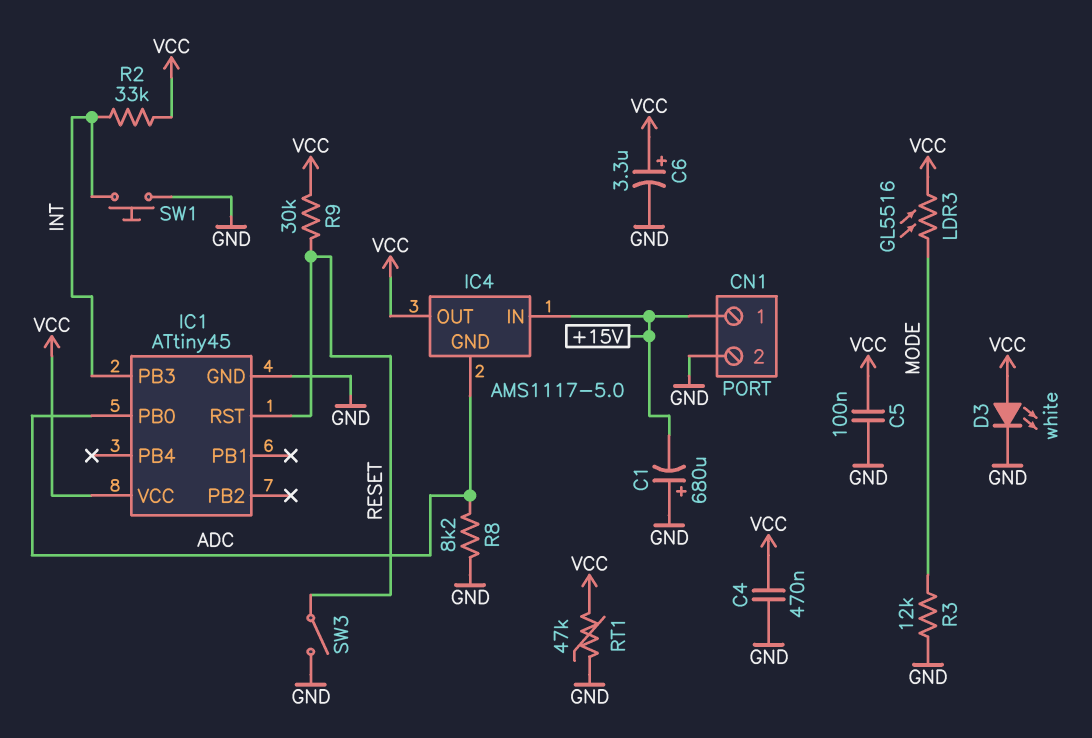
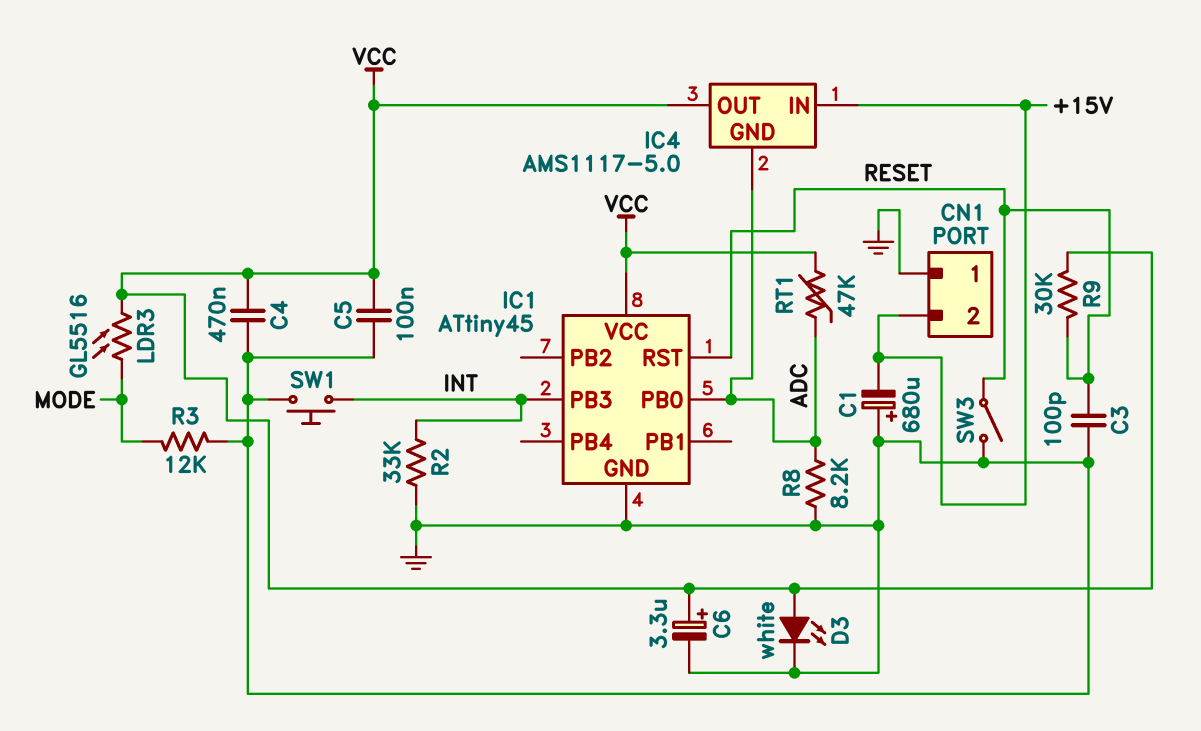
C3: none -> 100pF (GND, RESET)
CN1 pin 1: +15V -> GND
CN1 pin 2: GND -> +15V
R2: 33k (INT, VCC) -> 33k (GND, INT)
RT1: 47k (GND, VCC) -> 47k (ADC, VCC)

